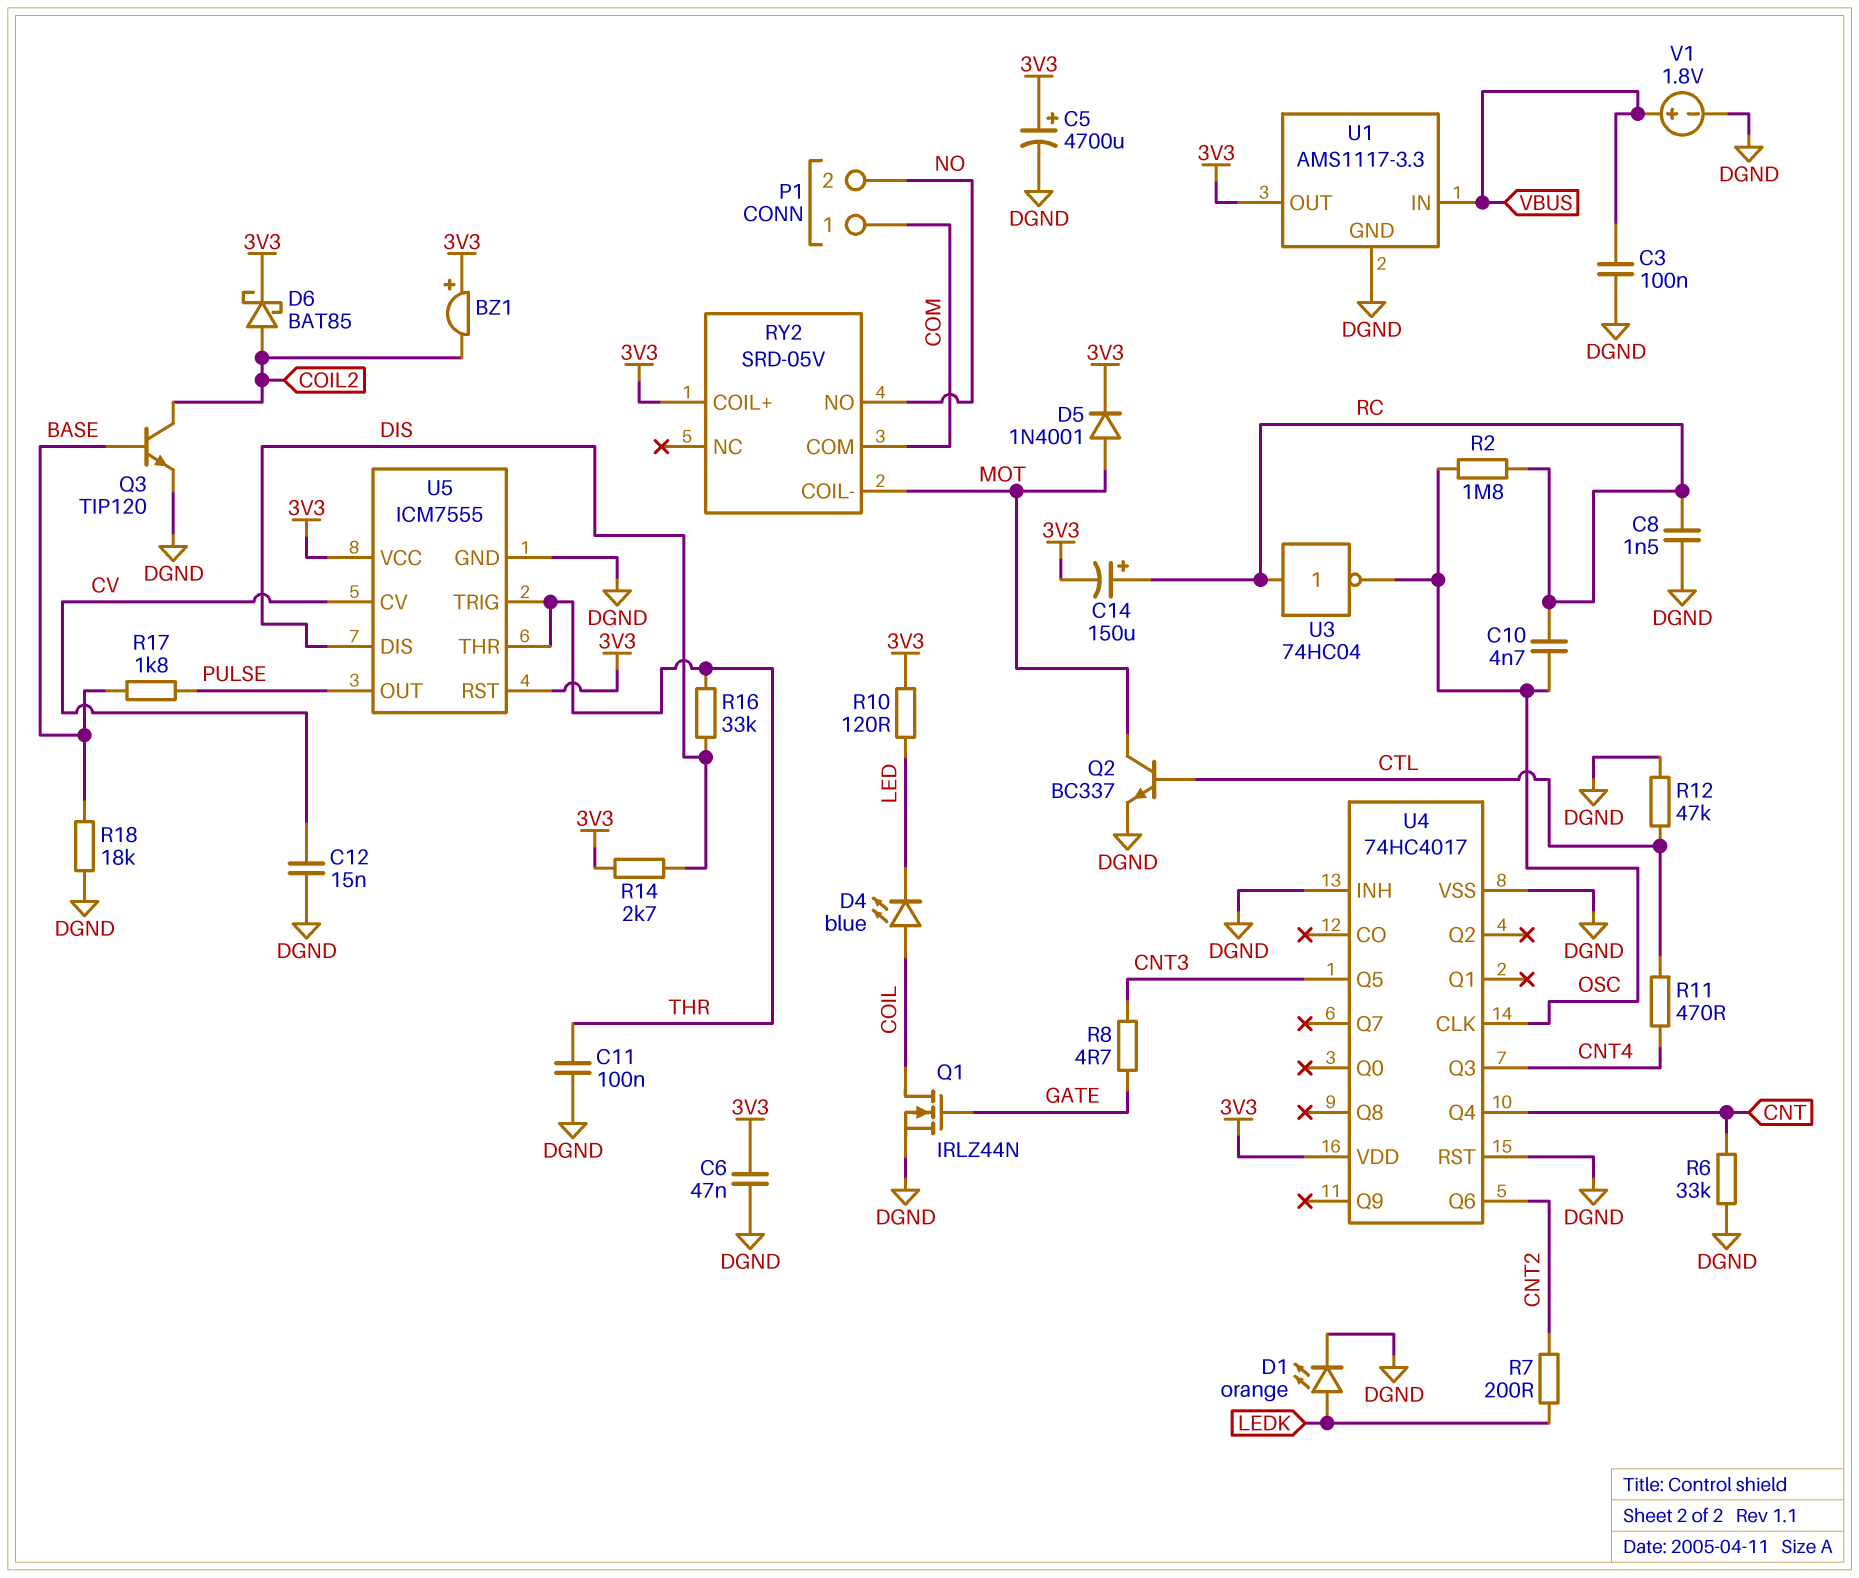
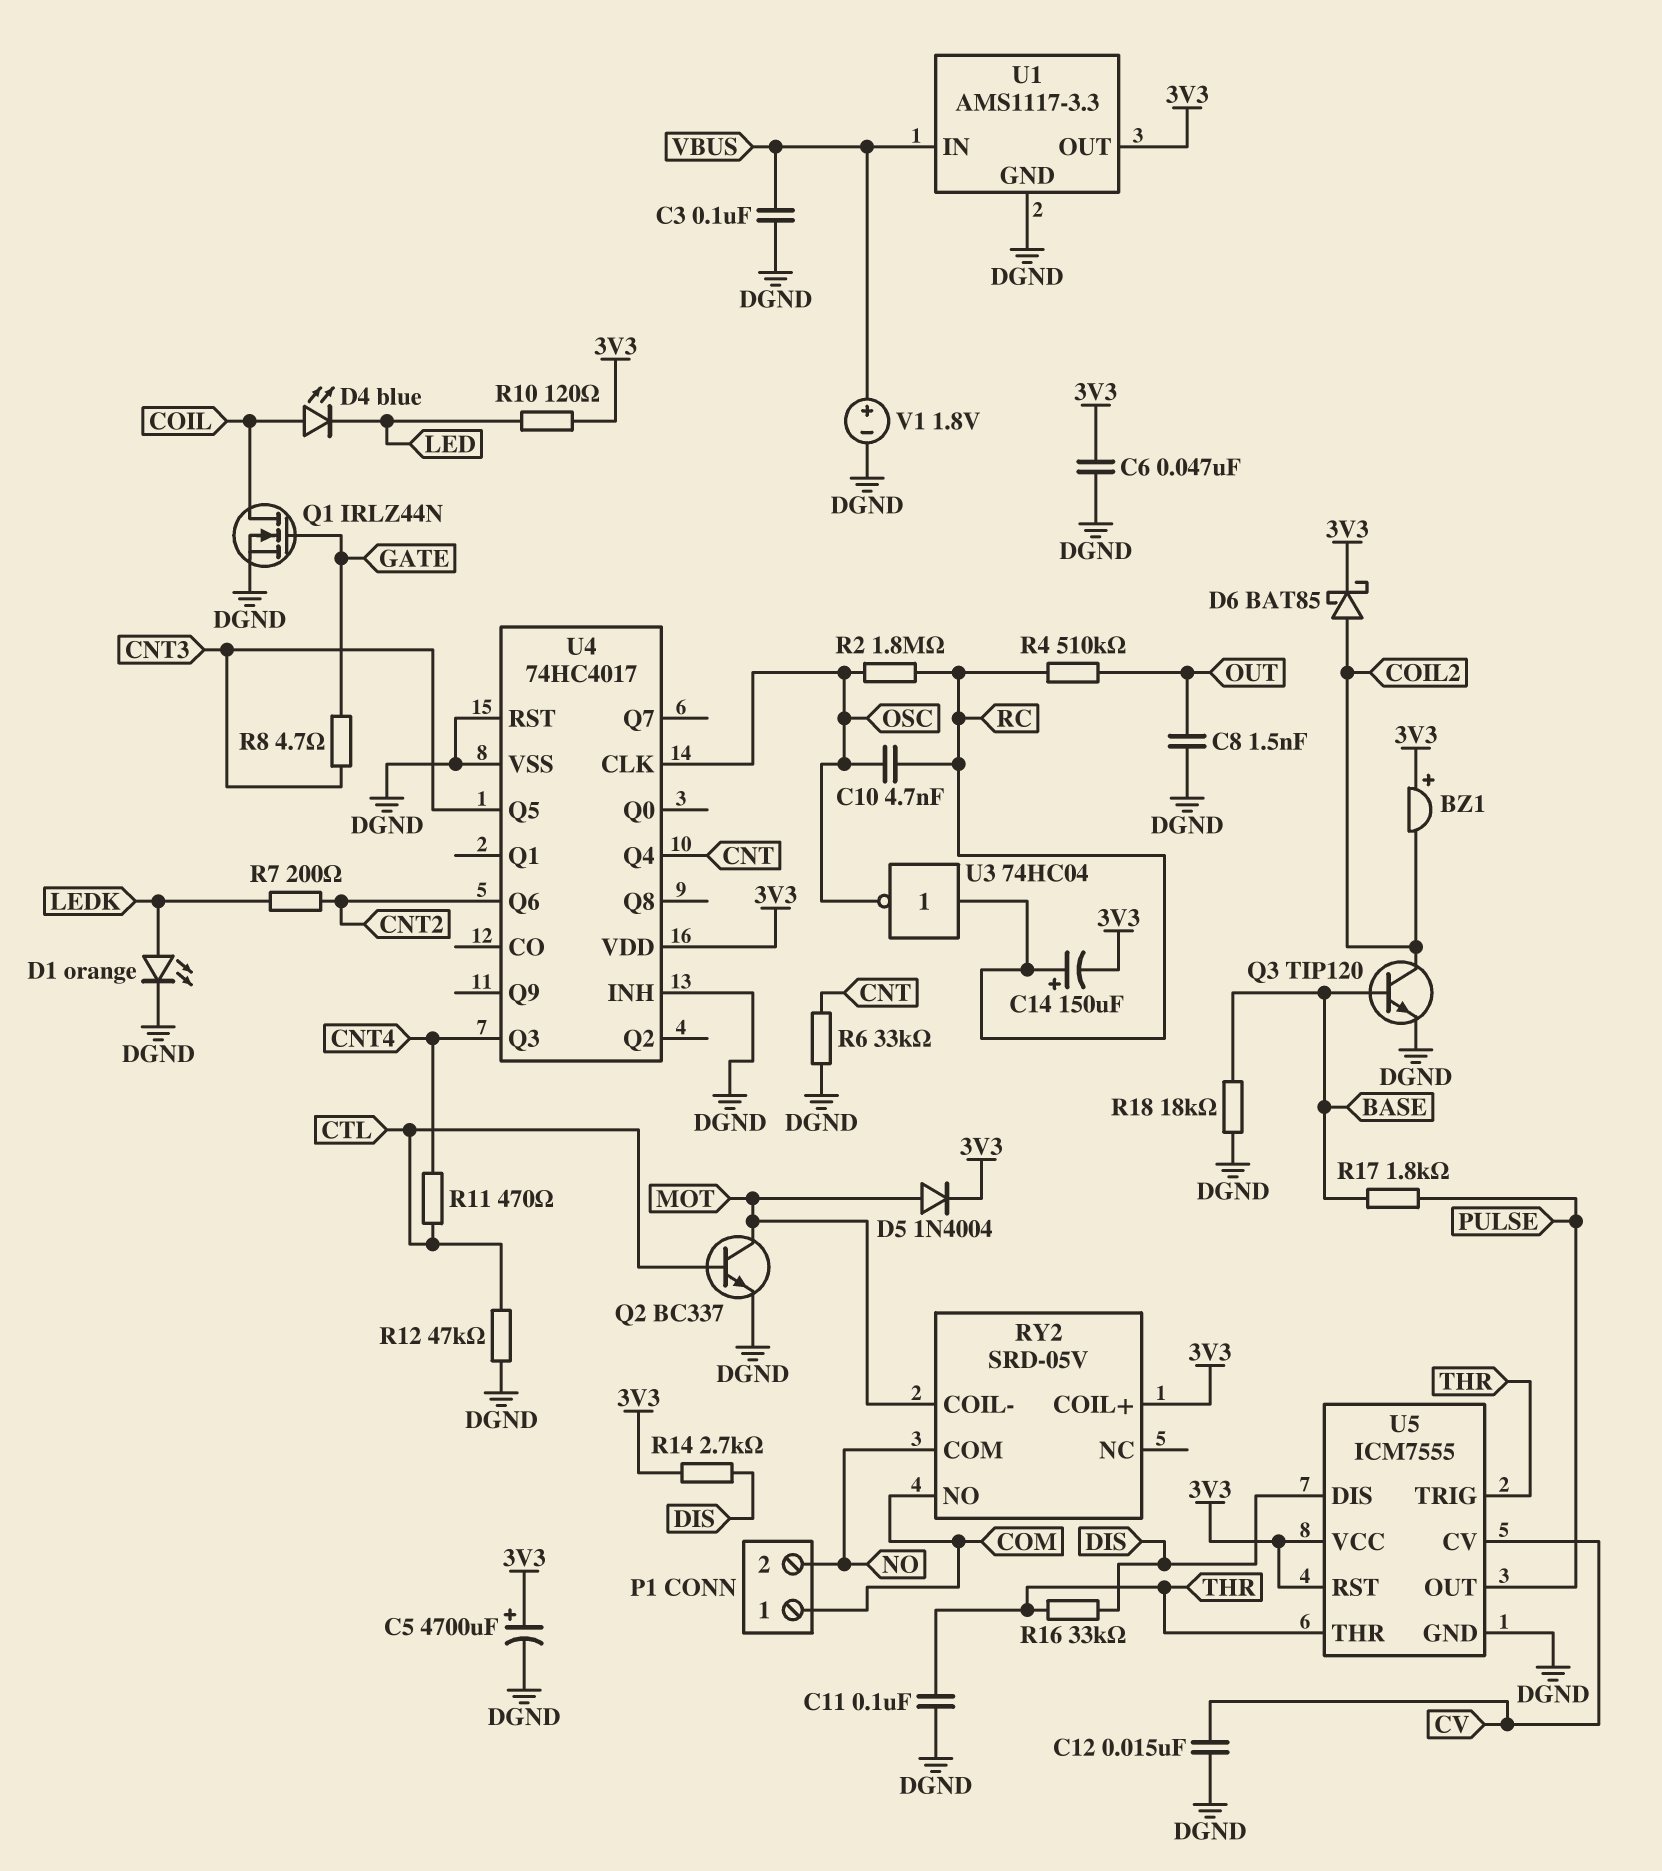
C8: 1.5nF (DGND, RC) -> 1.5nF (DGND, OUT)
D5: diode 1N4001 (A MOT, K 3V3) -> diode 1N4004 (A MOT, K 3V3)
R4: none -> 510k (OUT, RC)
RY2 pin COM: COM -> NO
RY2 pin NO: NO -> COM

